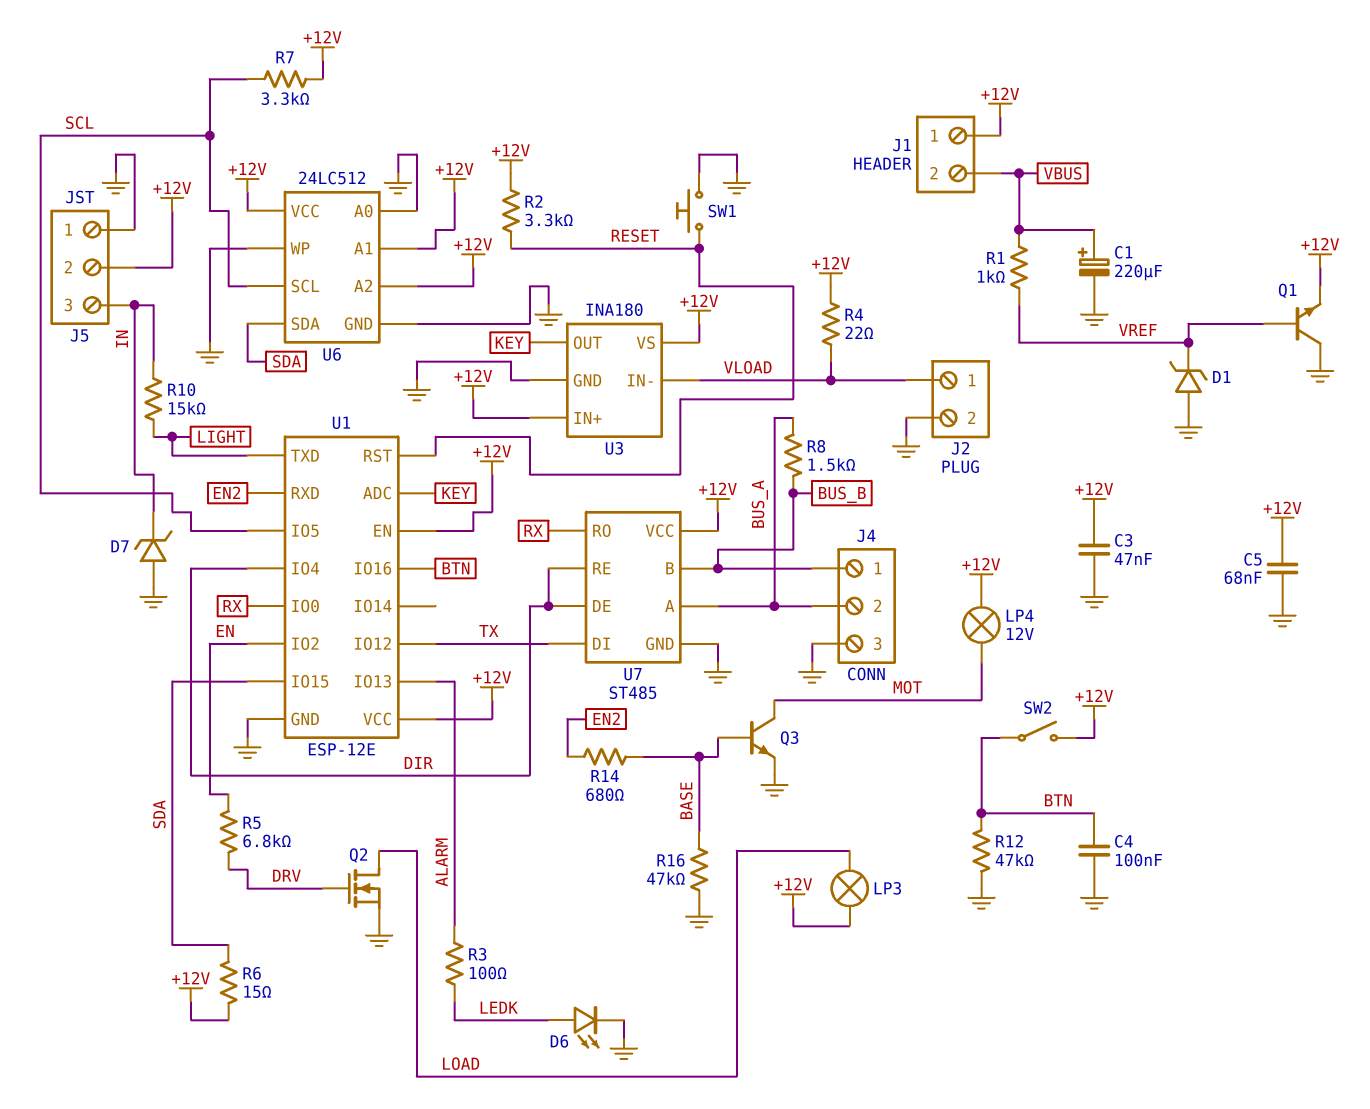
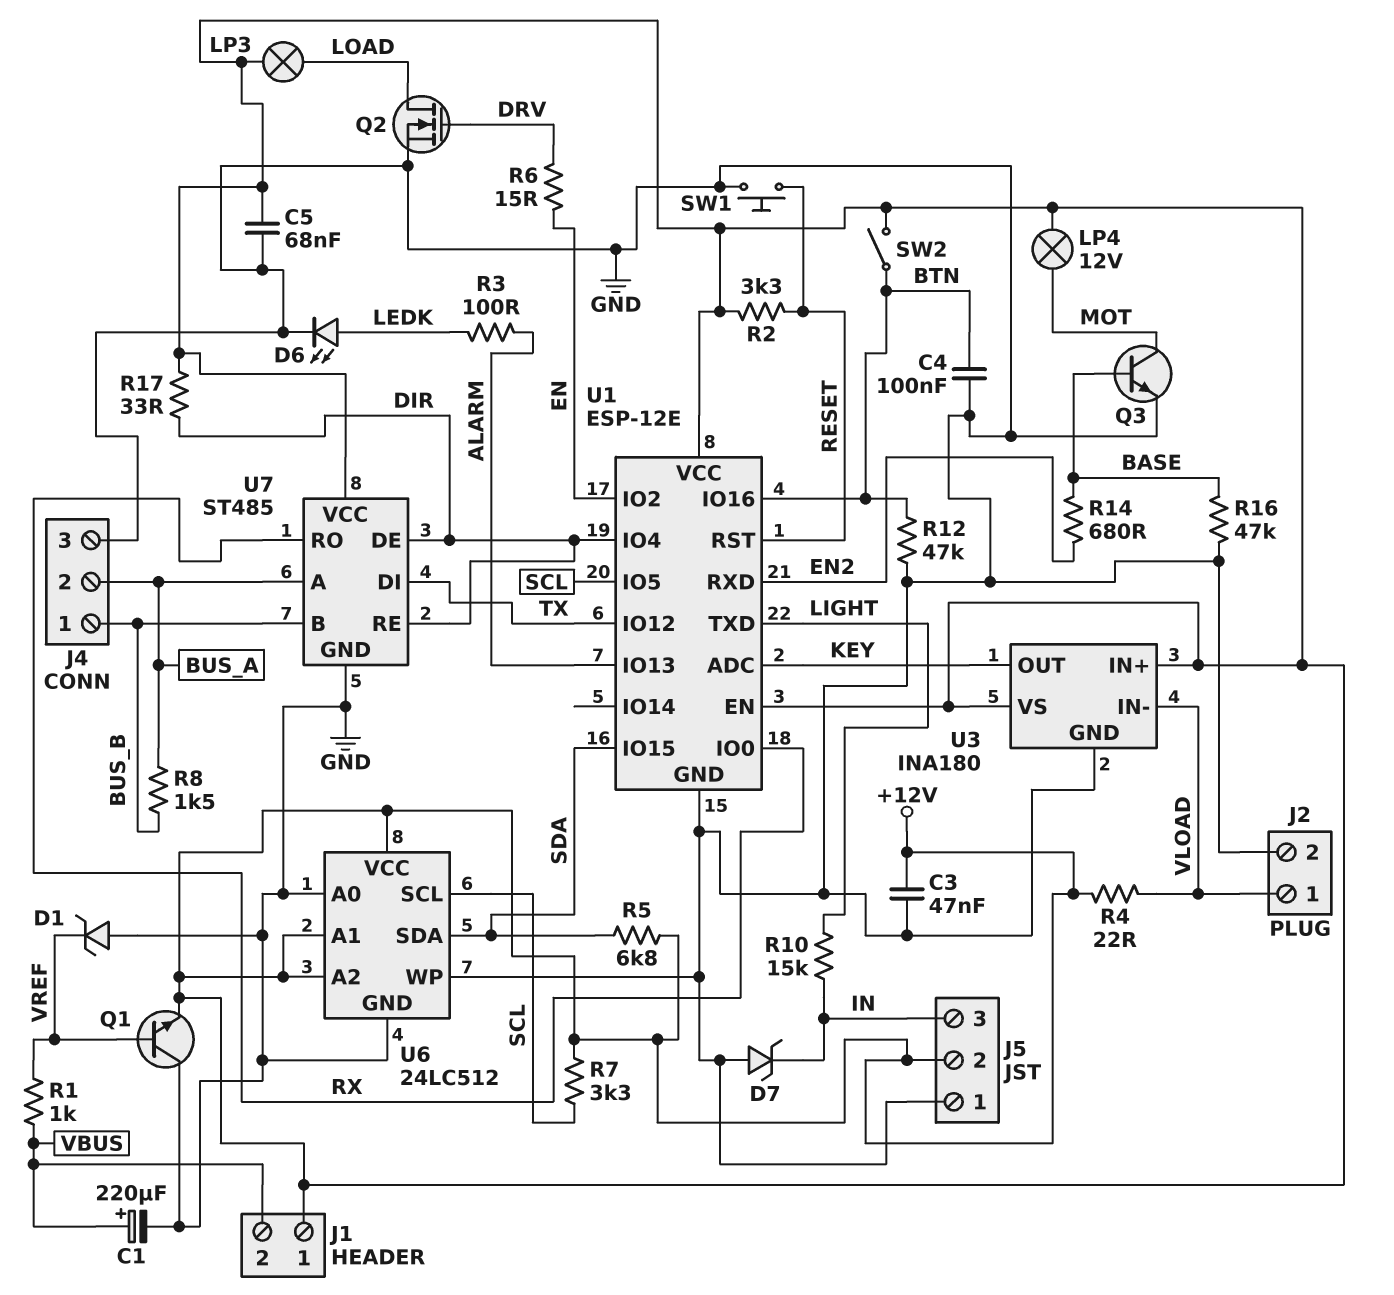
R5: 6.8k (DRV, EN) -> 6.8k (+12V, SDA)
R6: 15 (+12V, SDA) -> 15 (DRV, EN)
R17: none -> 33 (+12V, DIR)

